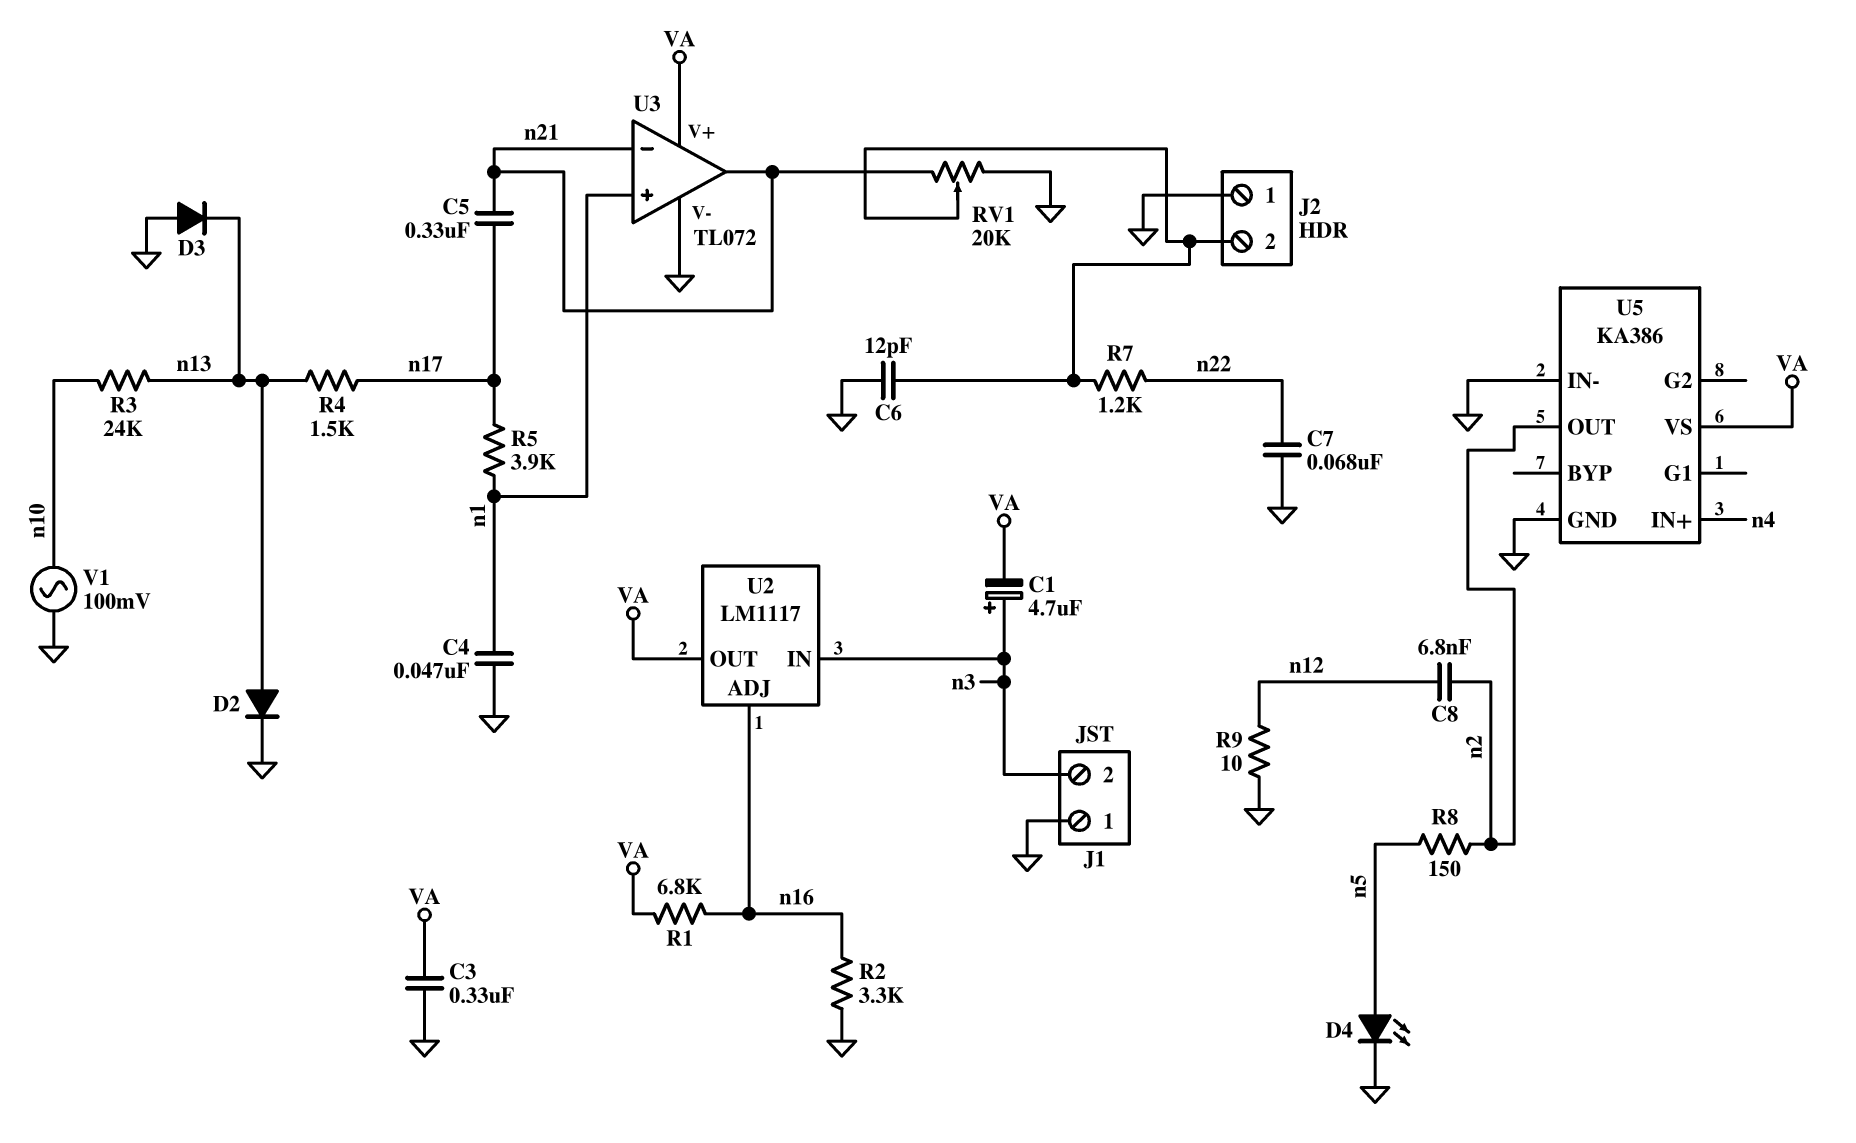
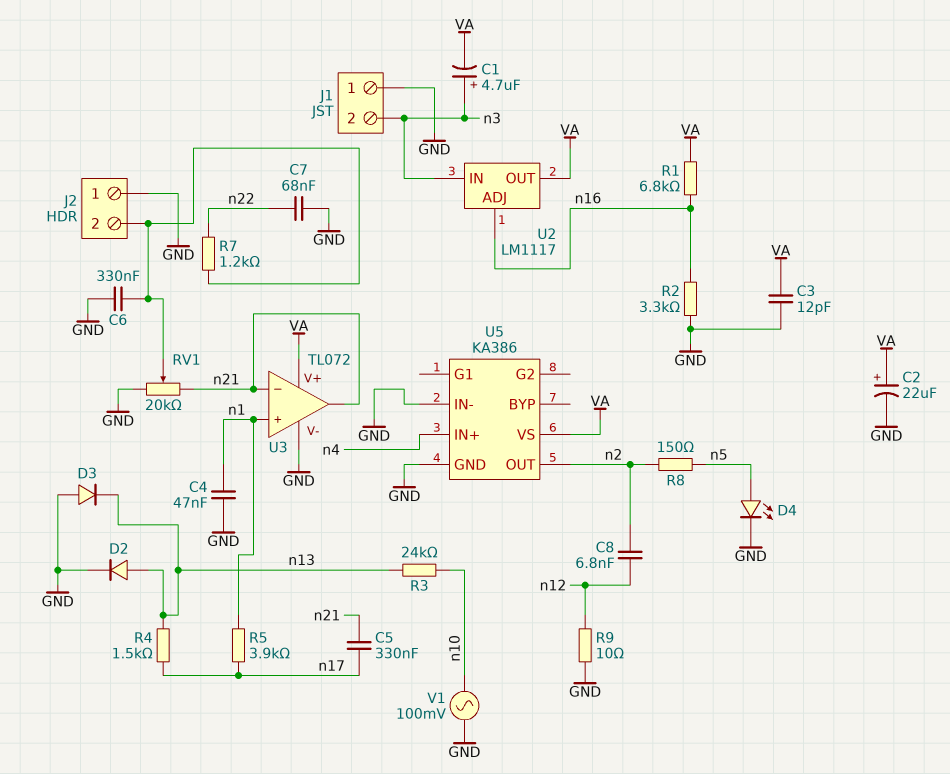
C2: none -> 22uF (plus VA, minus GND)
C3: 330nF (GND, VA) -> 12pF (GND, VA)
C6: 12pF (GND, J2/2) -> 330nF (GND, J2/2)

